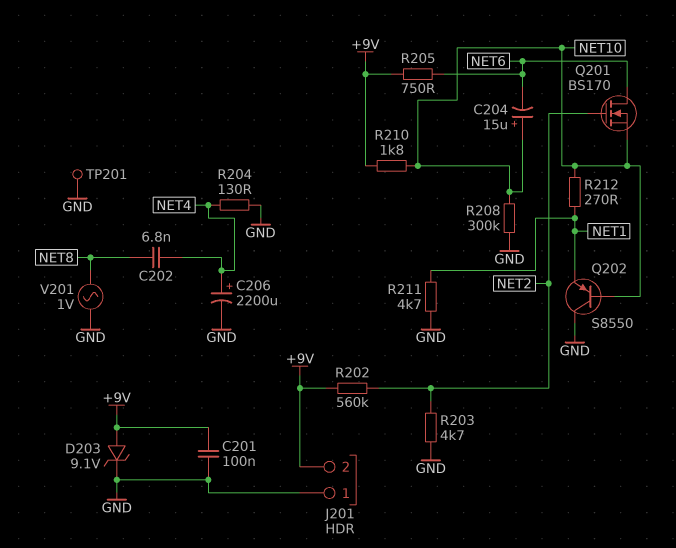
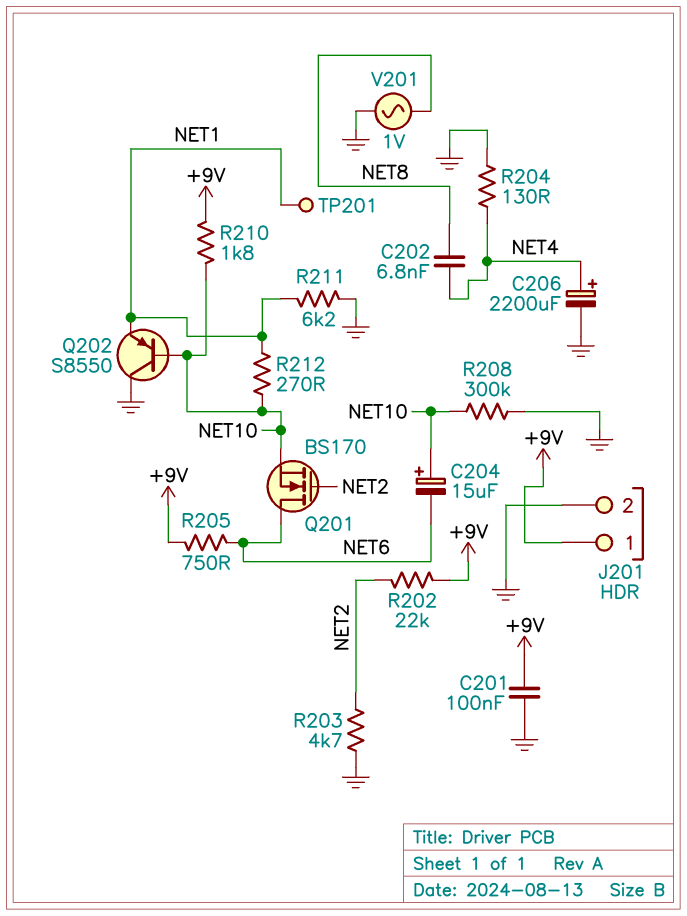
D203: zener 9.1V (A +9V, K GND) -> none
J201 pin 1: GND -> +9V
J201 pin 2: +9V -> GND
R202: 560k (+9V, NET2) -> 22k (+9V, NET2)
R211: 4.7k (GND, NET1) -> 6.2k (GND, NET1)
TP201: test point (GND) -> test point (NET1)

